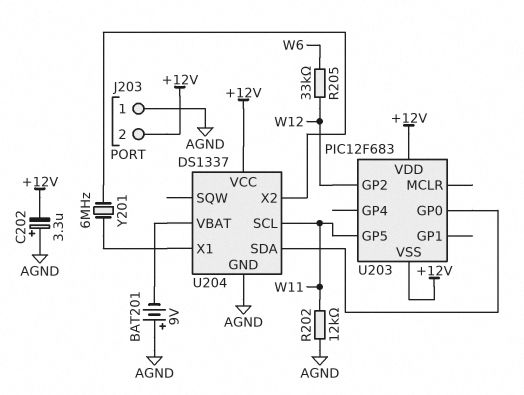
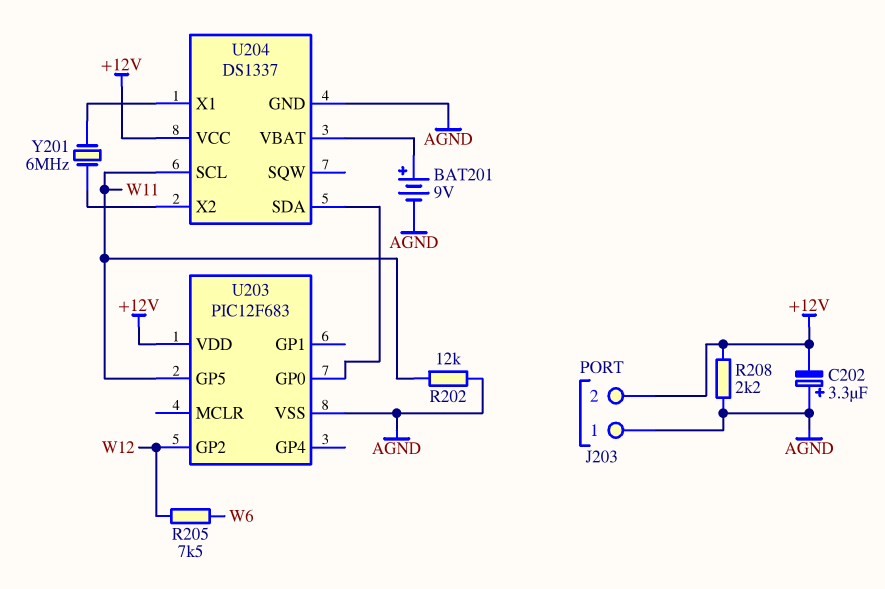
BAT201: 9V (plus AGND, minus U204/VBAT) -> 9V (plus U204/VBAT, minus AGND)
R205: 33k (W6, W12) -> 7.5k (W6, W12)
R208: none -> 2.2k (+12V, AGND)
U203 pin VSS: +12V -> AGND

